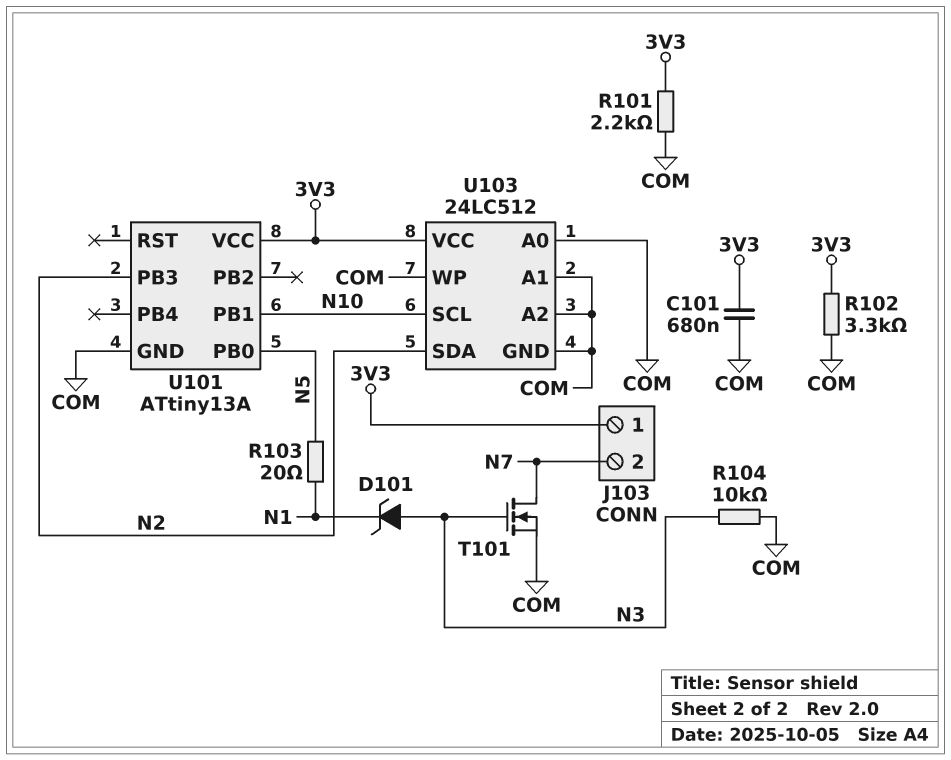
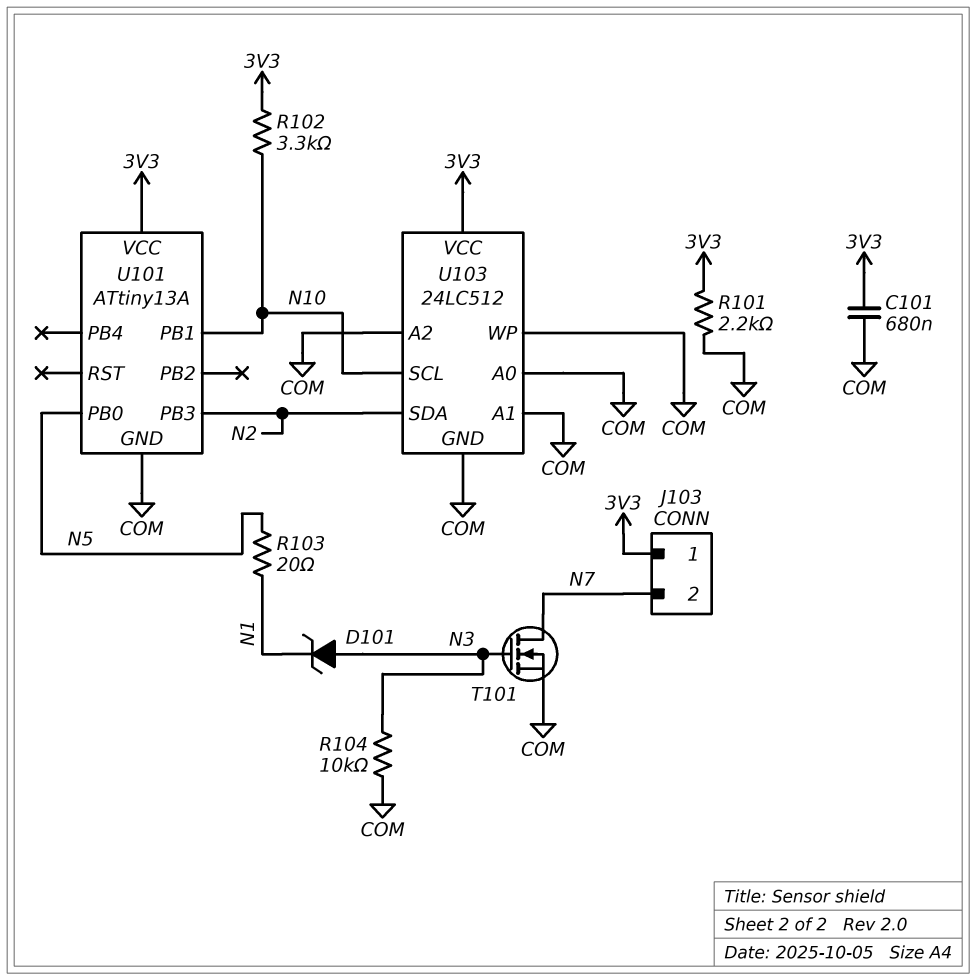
R102: 3.3k (3V3, COM) -> 3.3k (3V3, N10)

